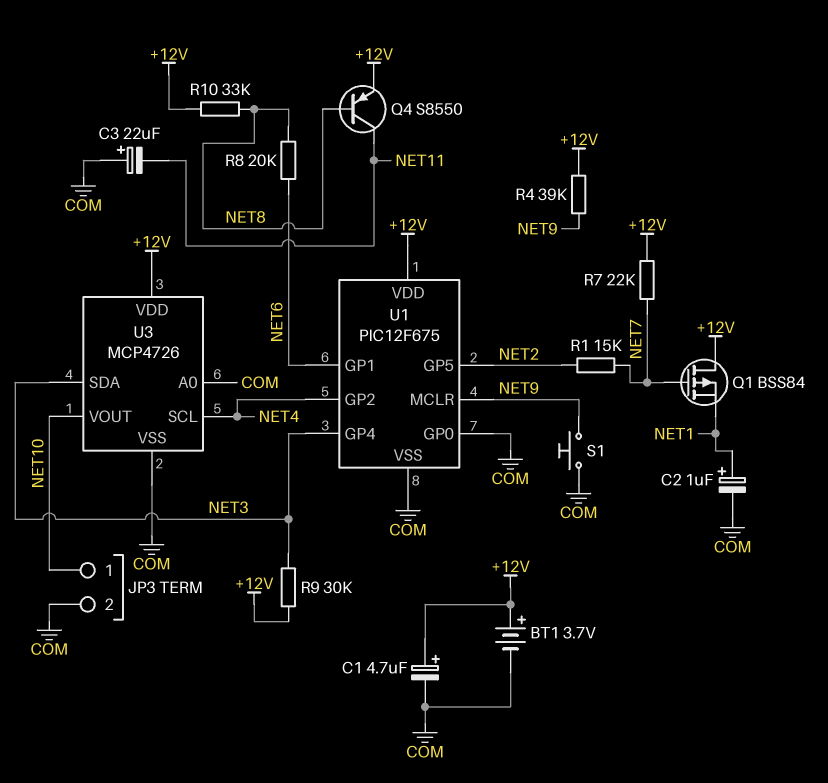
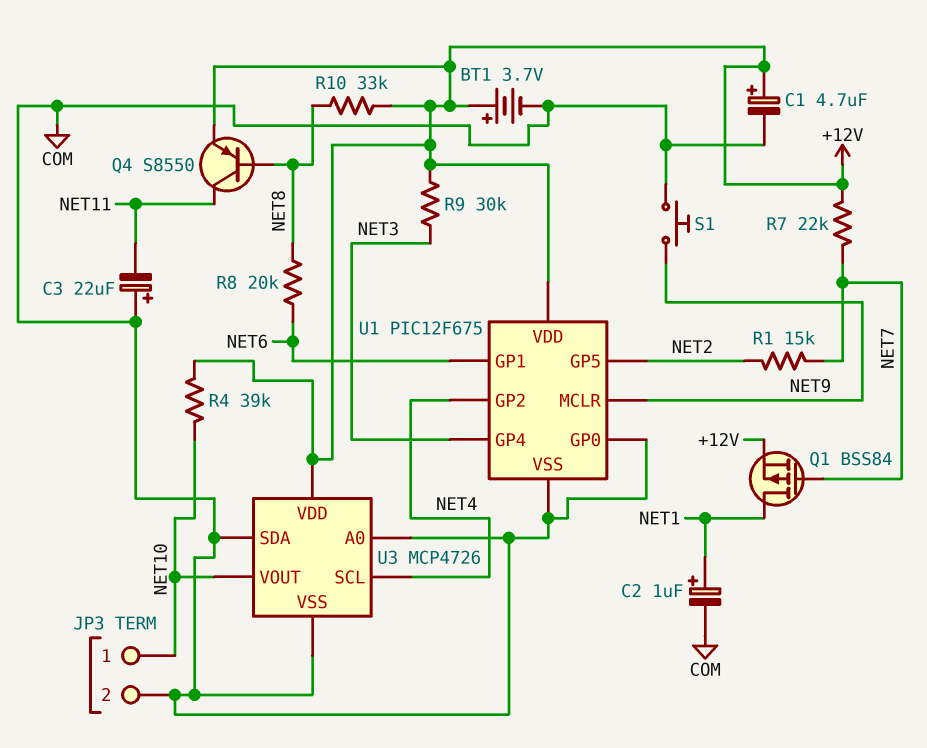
Q1: PMOS BSS84 (G NET7, D +12V, S NET1) -> PMOS BSS84 (G NET7, D NET1, S +12V)
R4: 39k (+12V, NET9) -> 39k (+12V, NET10)
U3 pin SDA: NET3 -> COM

